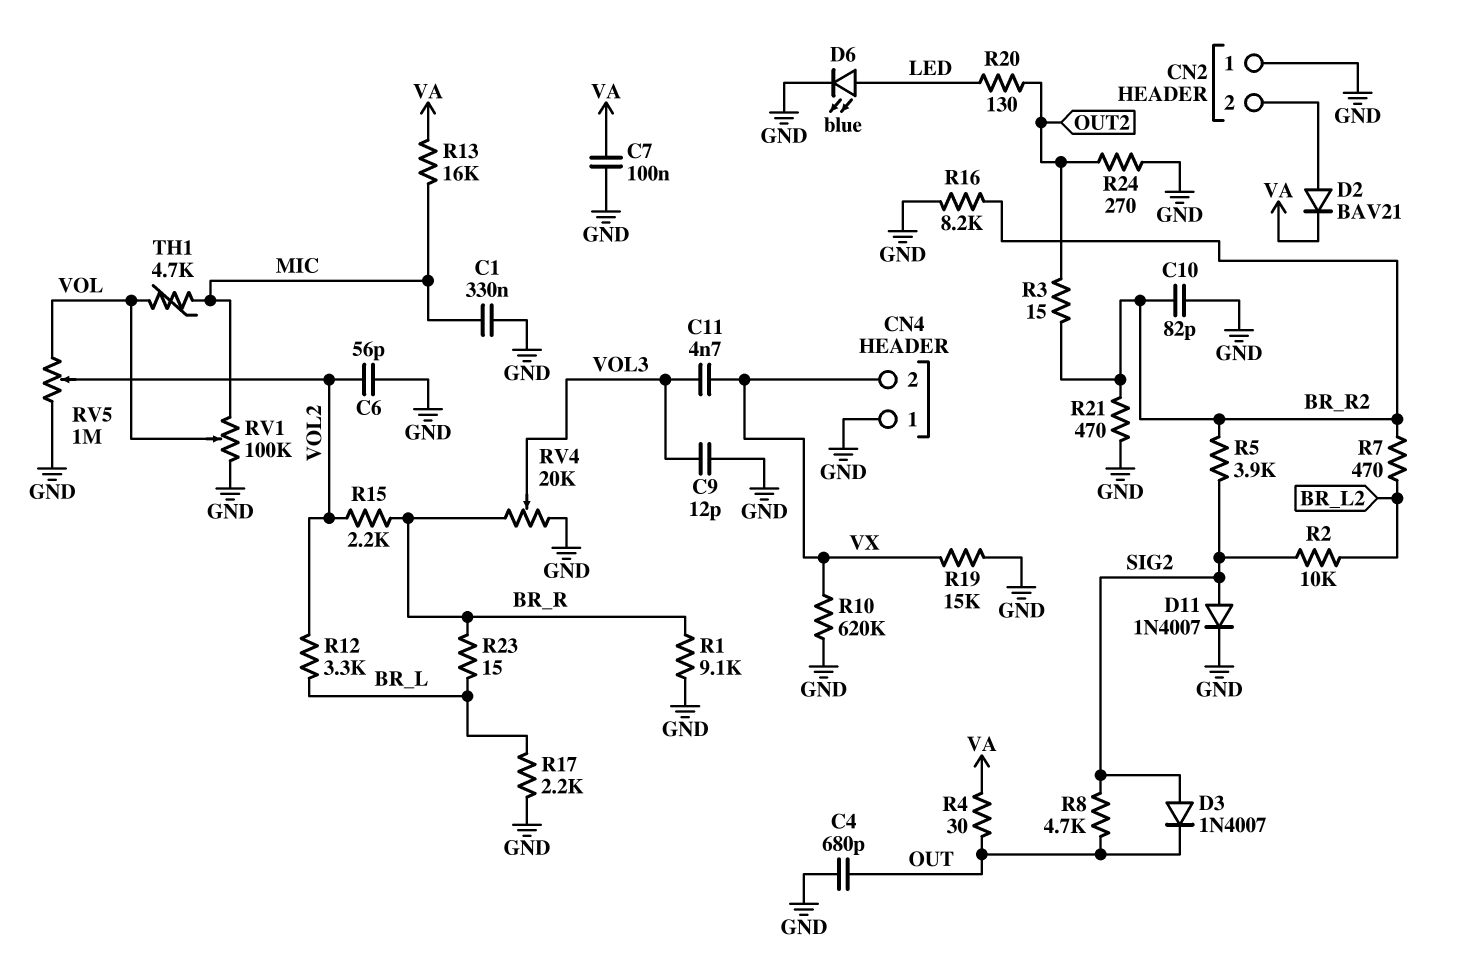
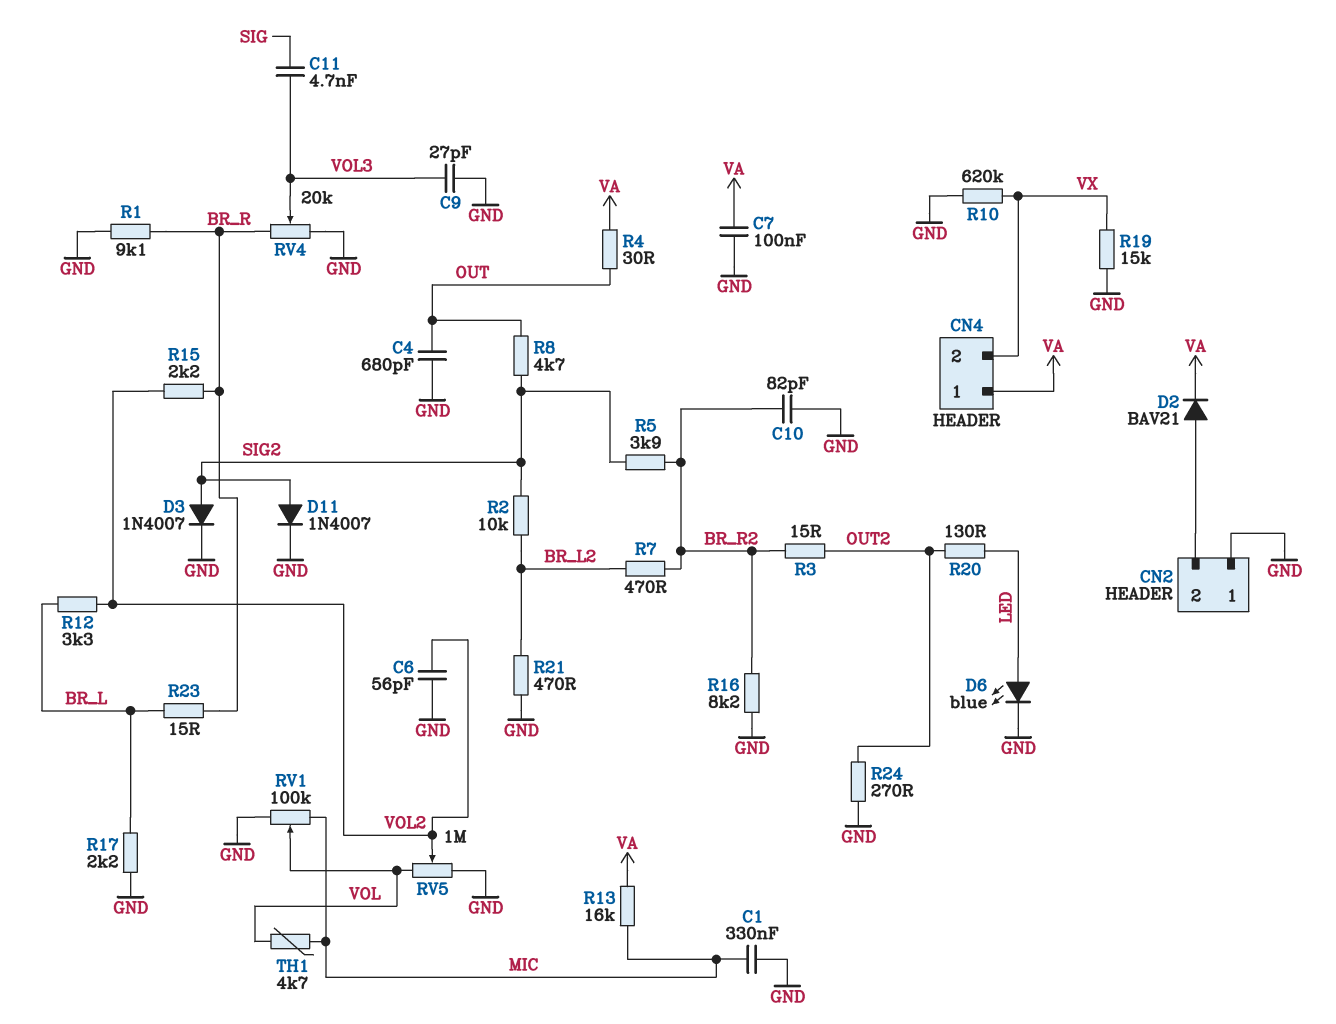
C9: 12pF (GND, VOL3) -> 27pF (GND, VOL3)
C11: 4.7nF (VOL3, VX) -> 4.7nF (SIG, VOL3)
CN4 pin 1: GND -> VA
D3: diode 1N4007 (A SIG2, K OUT) -> diode 1N4007 (A SIG2, K GND)
R21: 470 (BR_R2, GND) -> 470 (BR_L2, GND)

